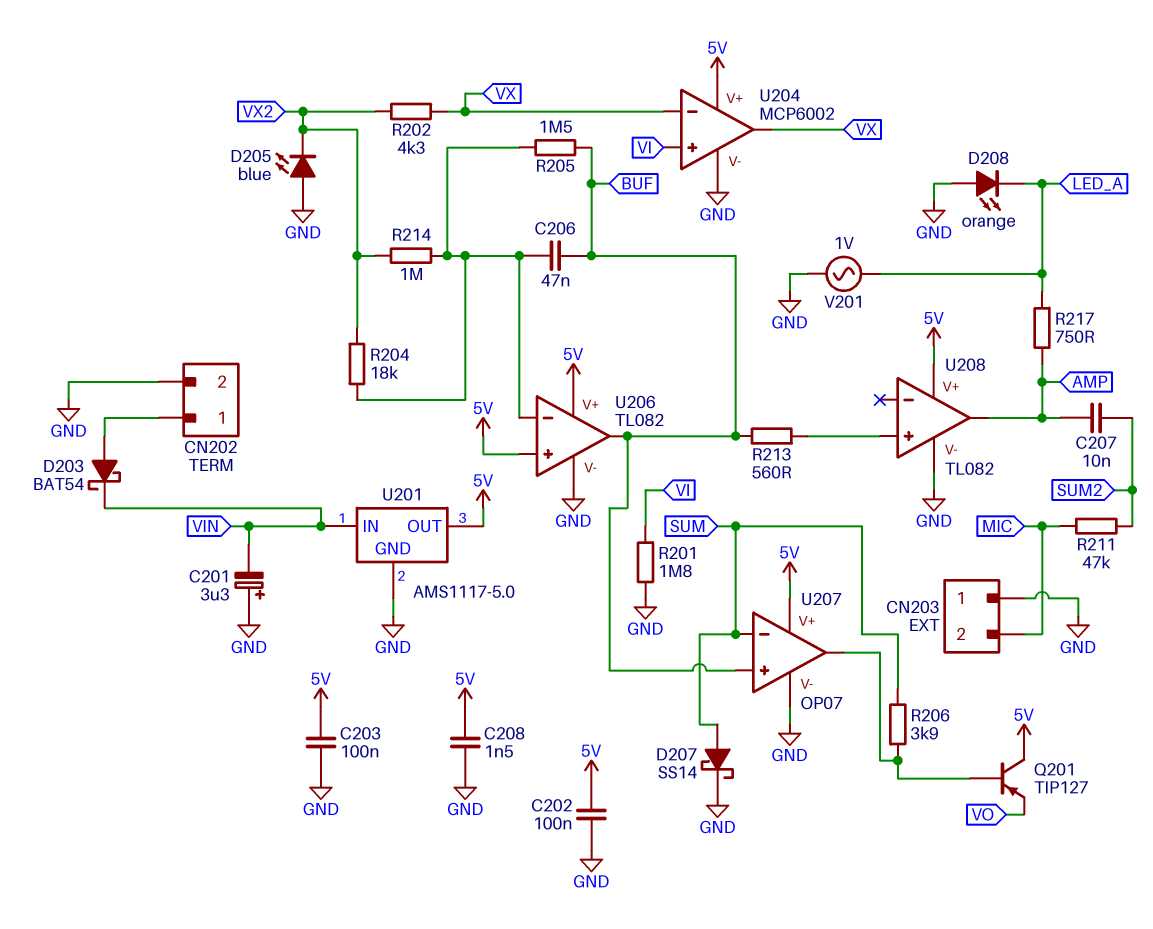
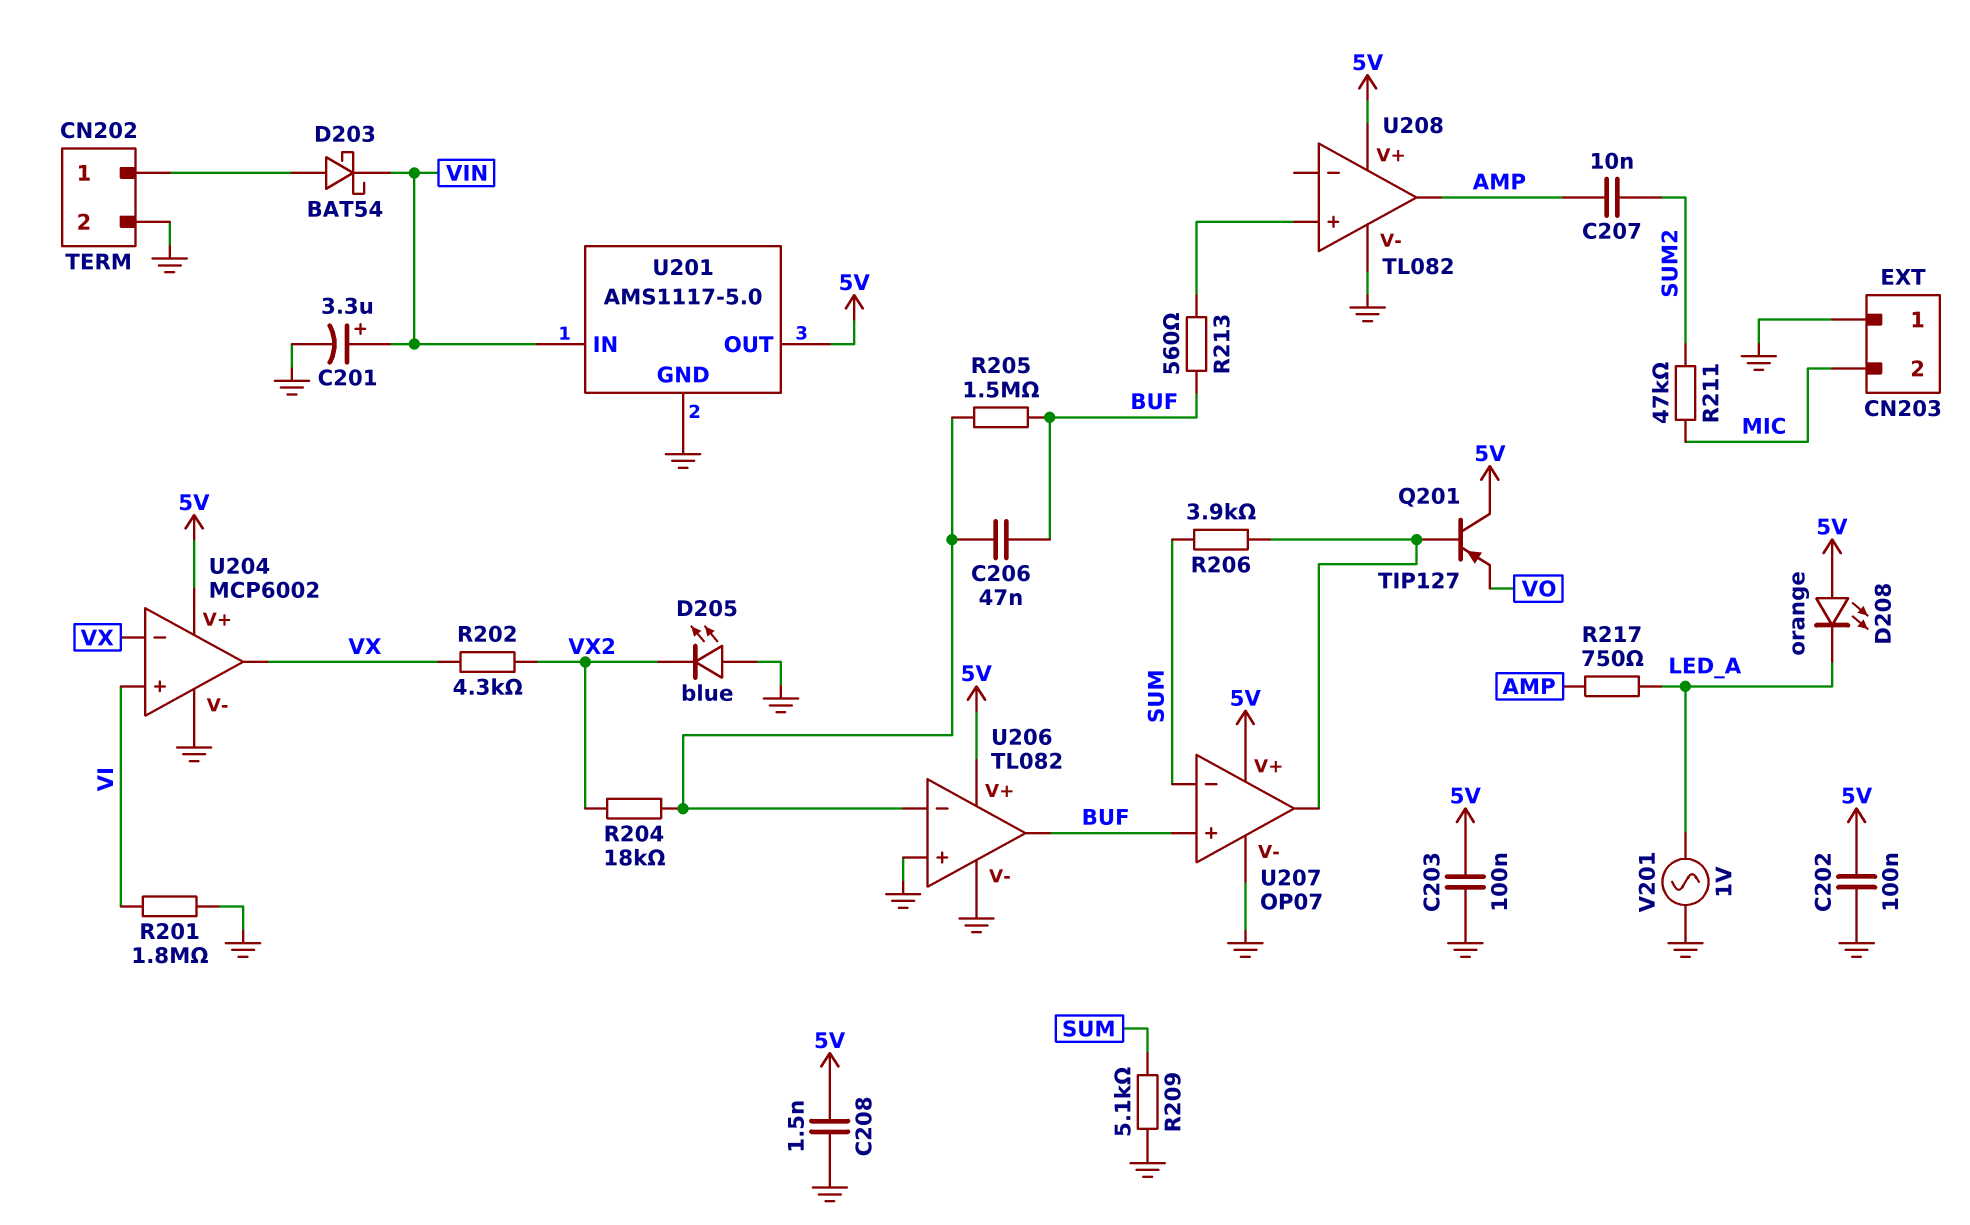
C201: 3.3uF (plus GND, minus VIN) -> 3.3uF (plus VIN, minus GND)
D207: schottky SS14 (A SUM, K GND) -> none
D208: LED orange (A GND, K LED_A) -> LED orange (A 5V, K LED_A)
R209: none -> 5.1k (GND, SUM)
R214: 1M (U206/in-, VX2) -> none
U206 pin in+: 5V -> GND

